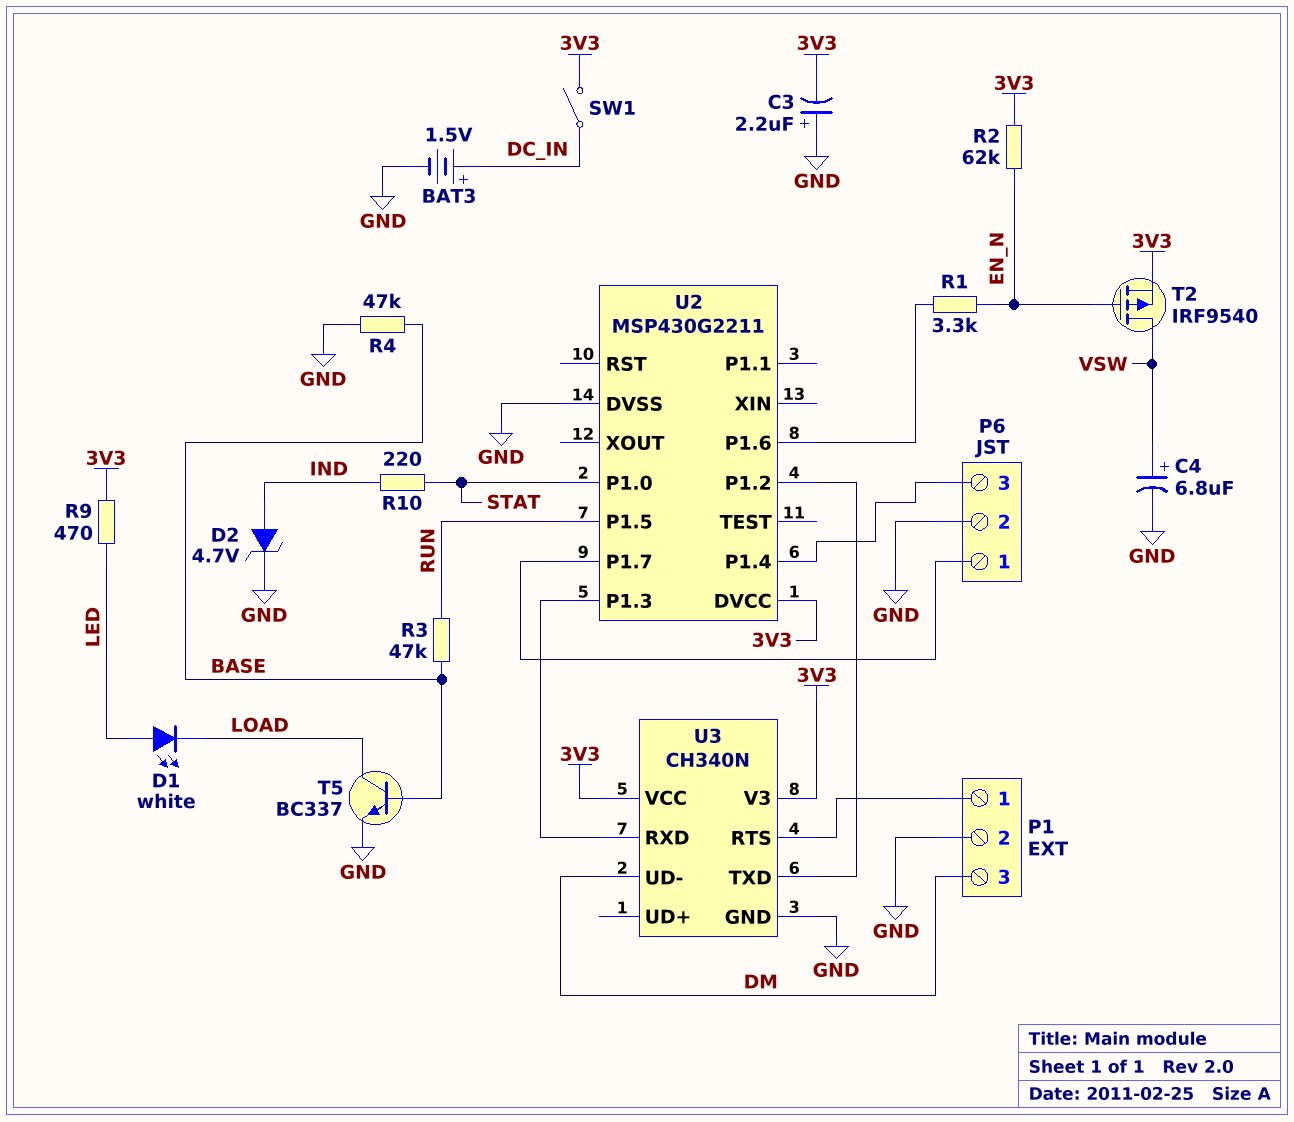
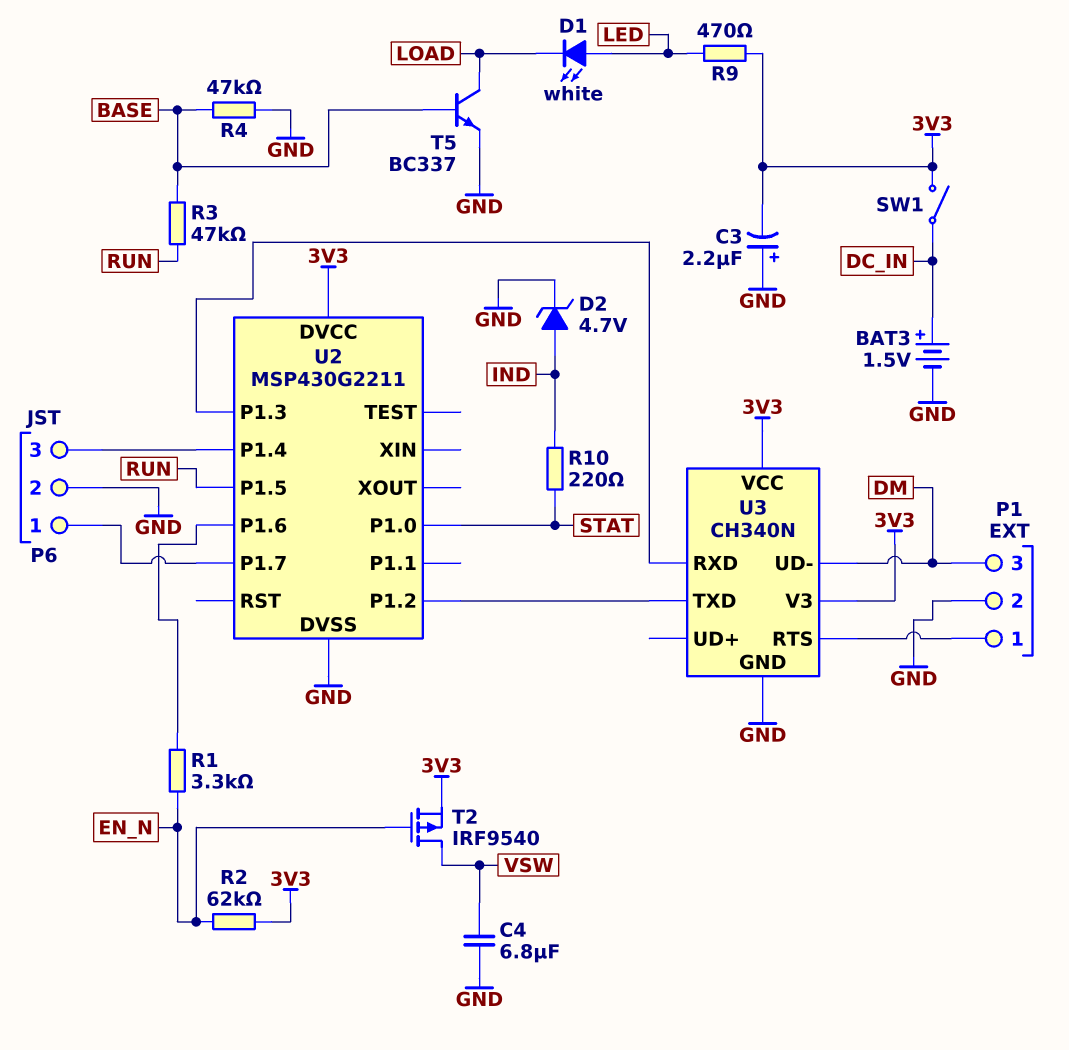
C4: 6.8uF (plus VSW, minus GND) -> 6.8uF (GND, VSW)

